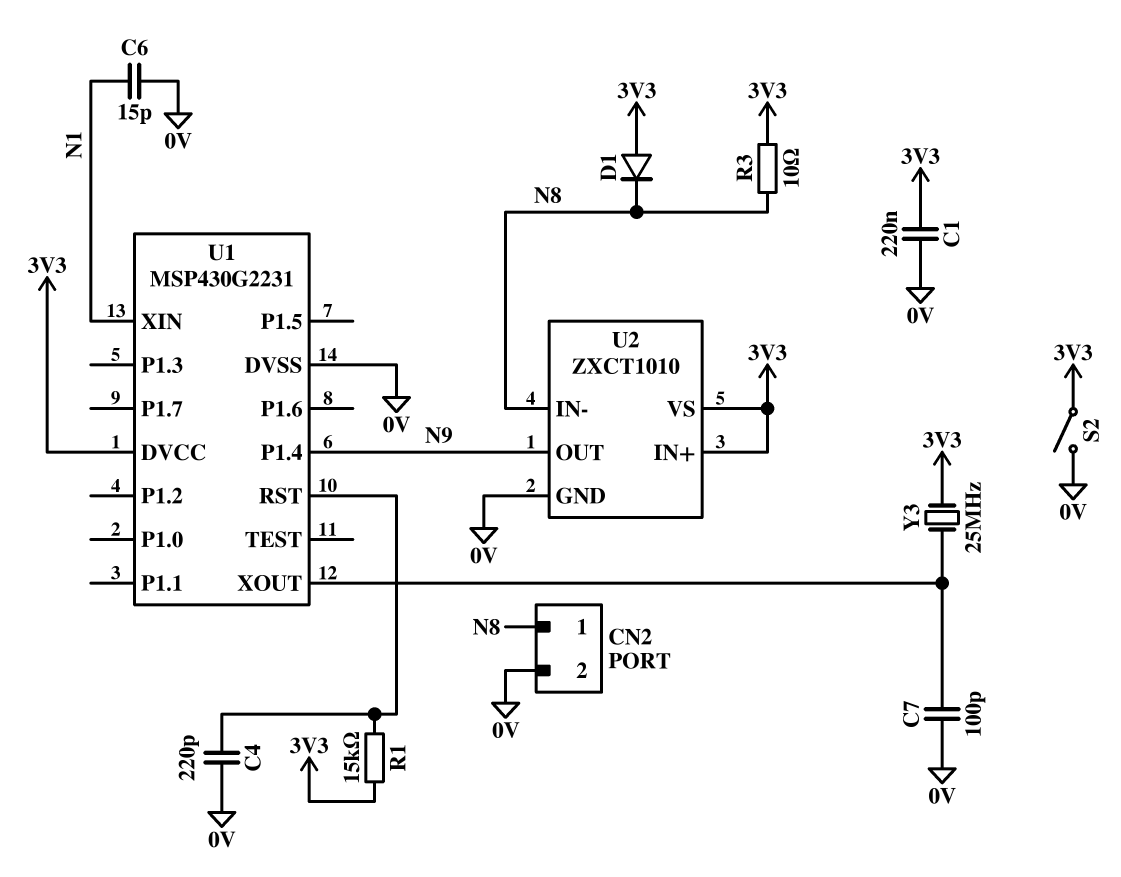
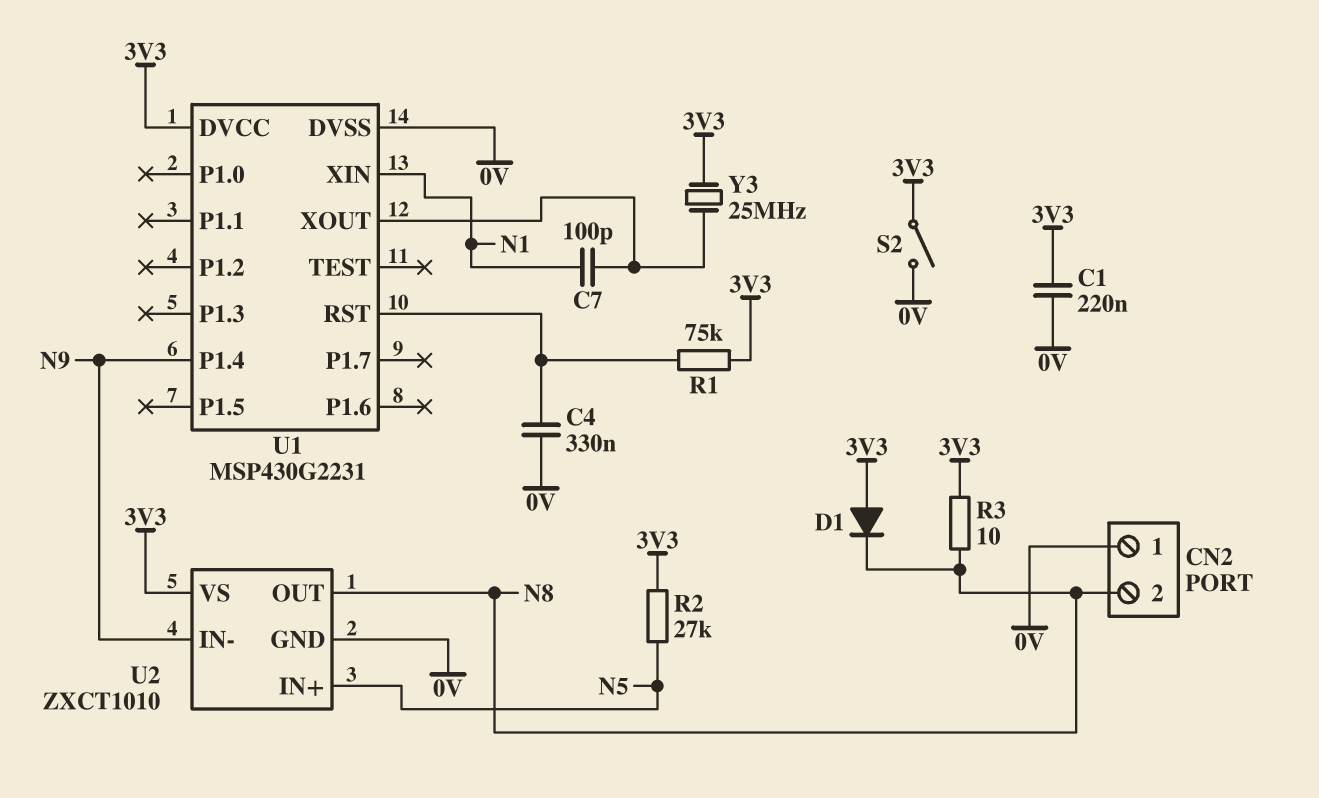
C4: 220pF (0V, U1/RST) -> 330nF (0V, U1/RST)
C6: 15pF (0V, N1) -> none
C7: 100pF (0V, U1/XOUT) -> 100pF (N1, U1/XOUT)
CN2 pin 1: N8 -> 0V
CN2 pin 2: 0V -> N8
R1: 15k (3V3, U1/RST) -> 75k (3V3, U1/RST)
R2: none -> 27k (3V3, N5)
U2 pin IN+: 3V3 -> N5
U2 pin IN-: N8 -> N9
U2 pin OUT: N9 -> N8

